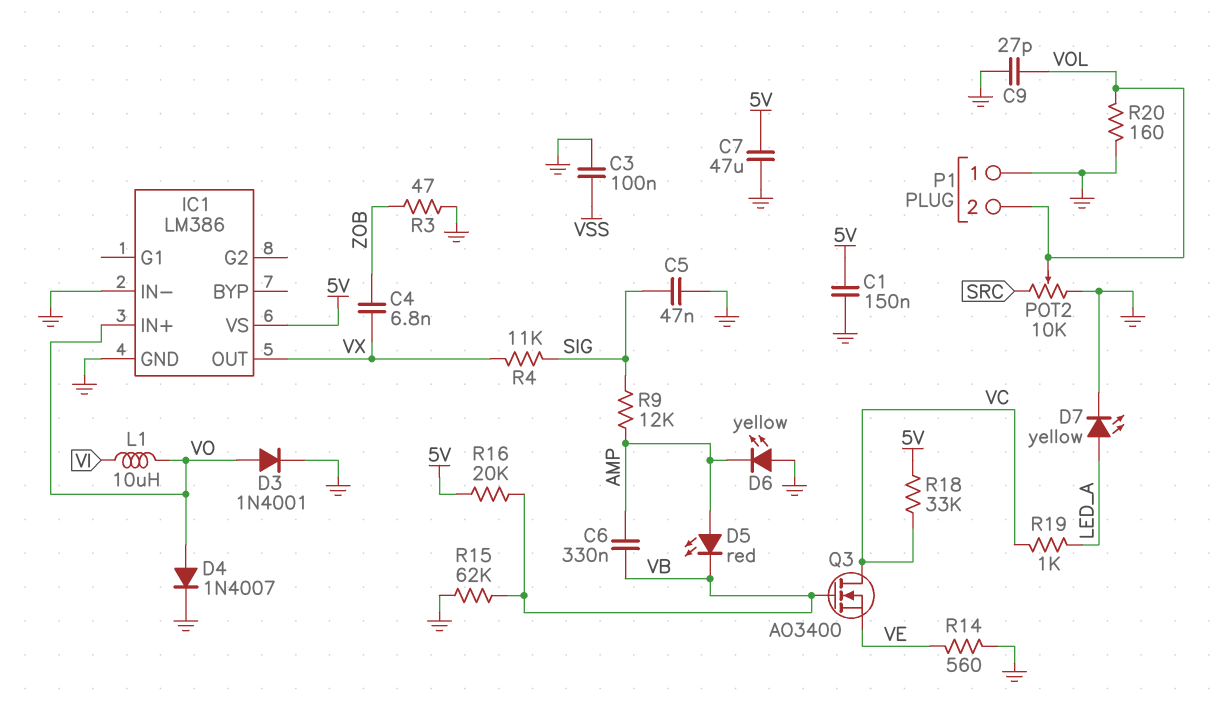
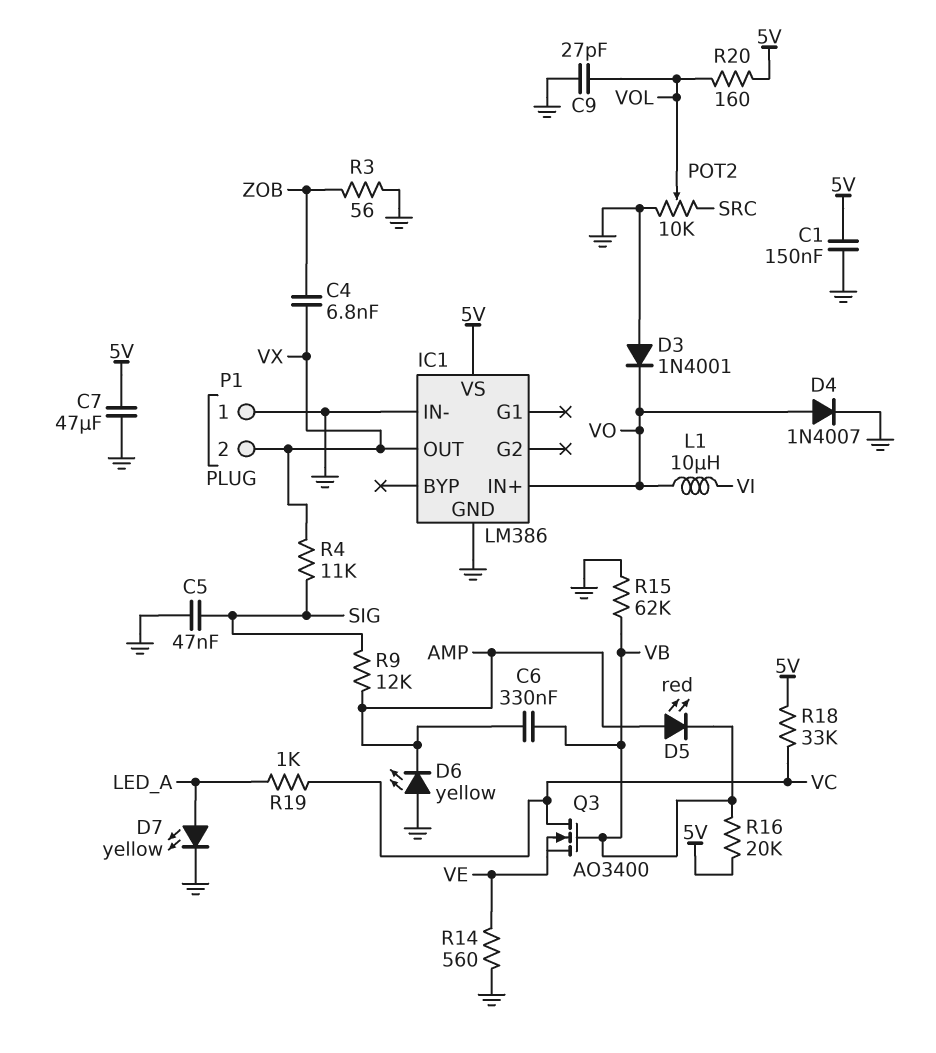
C3: 100nF (GND, VSS) -> none
D3: diode 1N4001 (A VO, K GND) -> diode 1N4001 (A GND, K VO)
P1 pin 2: VOL -> VX
R3: 47 (GND, ZOB) -> 56 (GND, ZOB)
R20: 160 (GND, VOL) -> 160 (5V, VOL)

